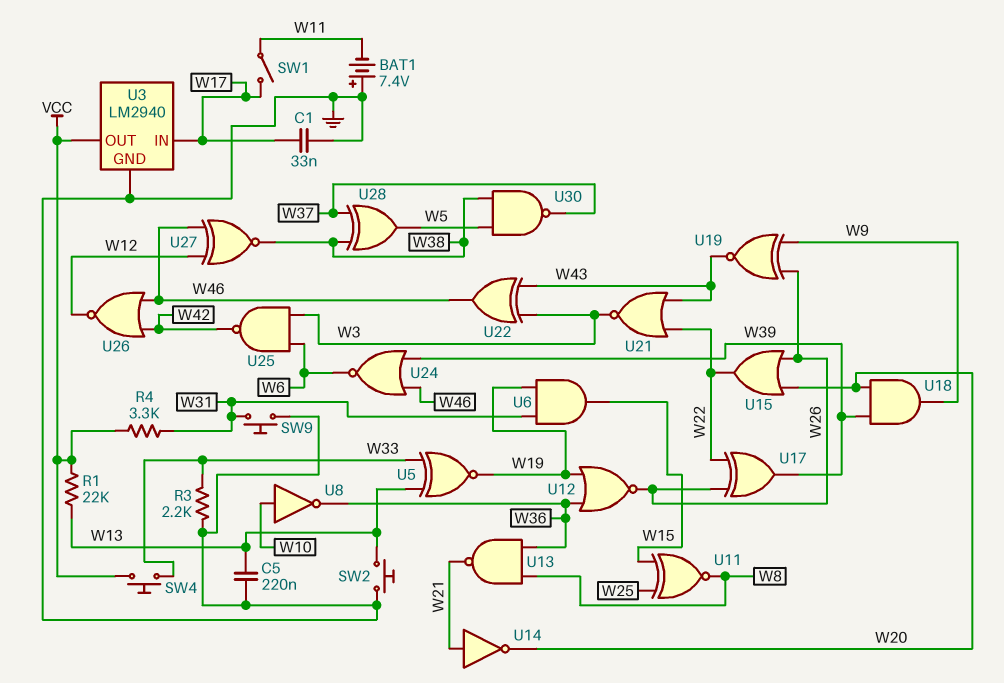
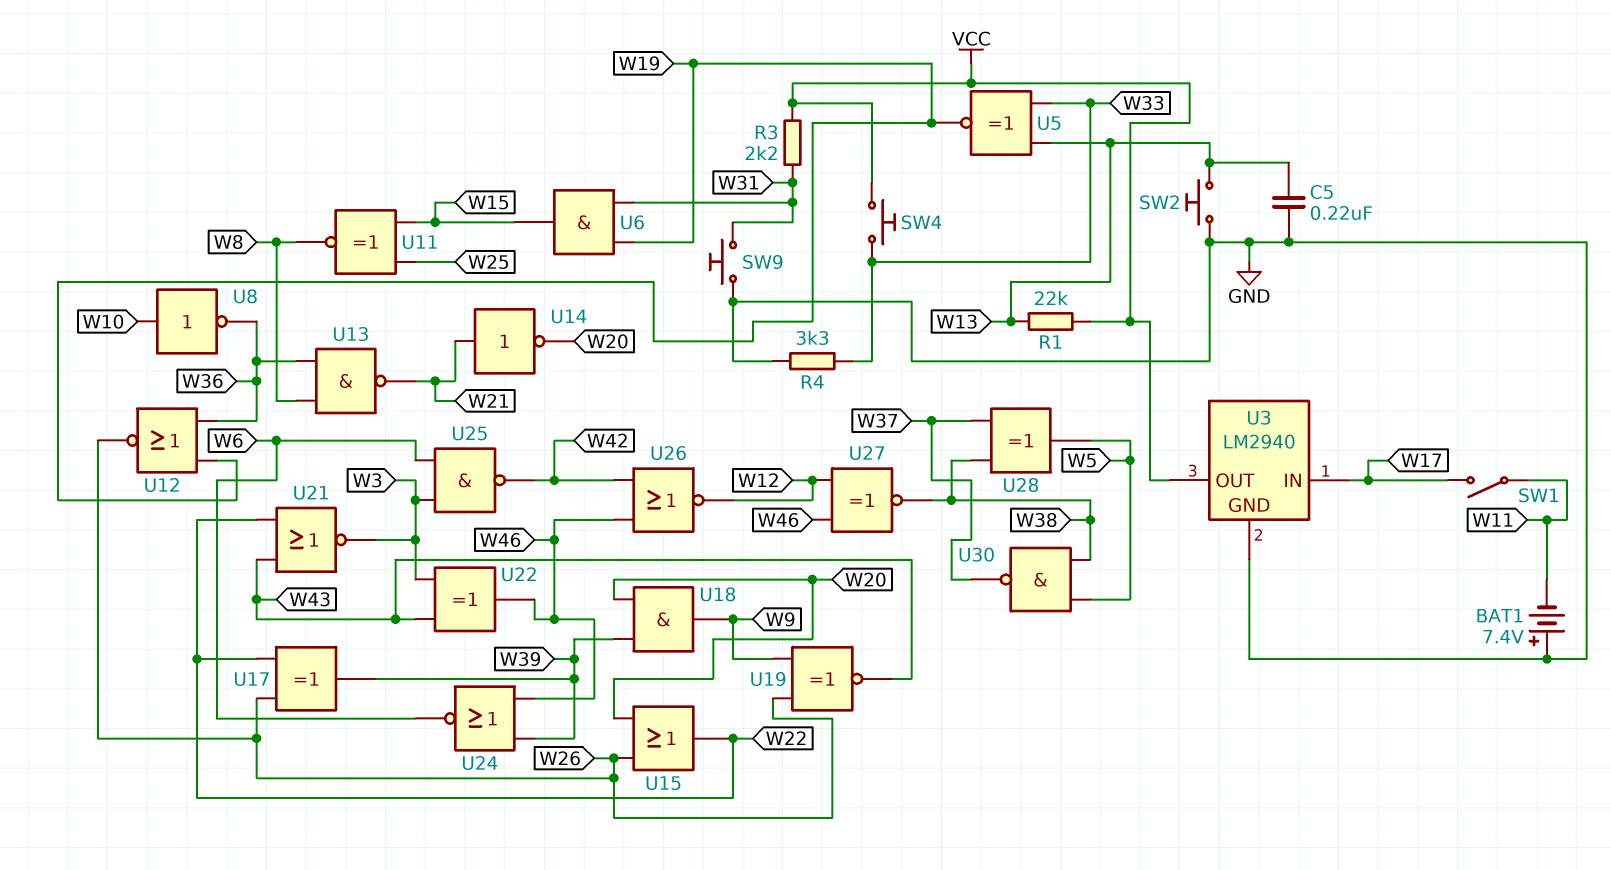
C1: 33nF (GND, W17) -> none
R3: 2.2k (GND, W33) -> 2.2k (VCC, W31)
R4: 3.3k (VCC, W31) -> 3.3k (GND, W33)

